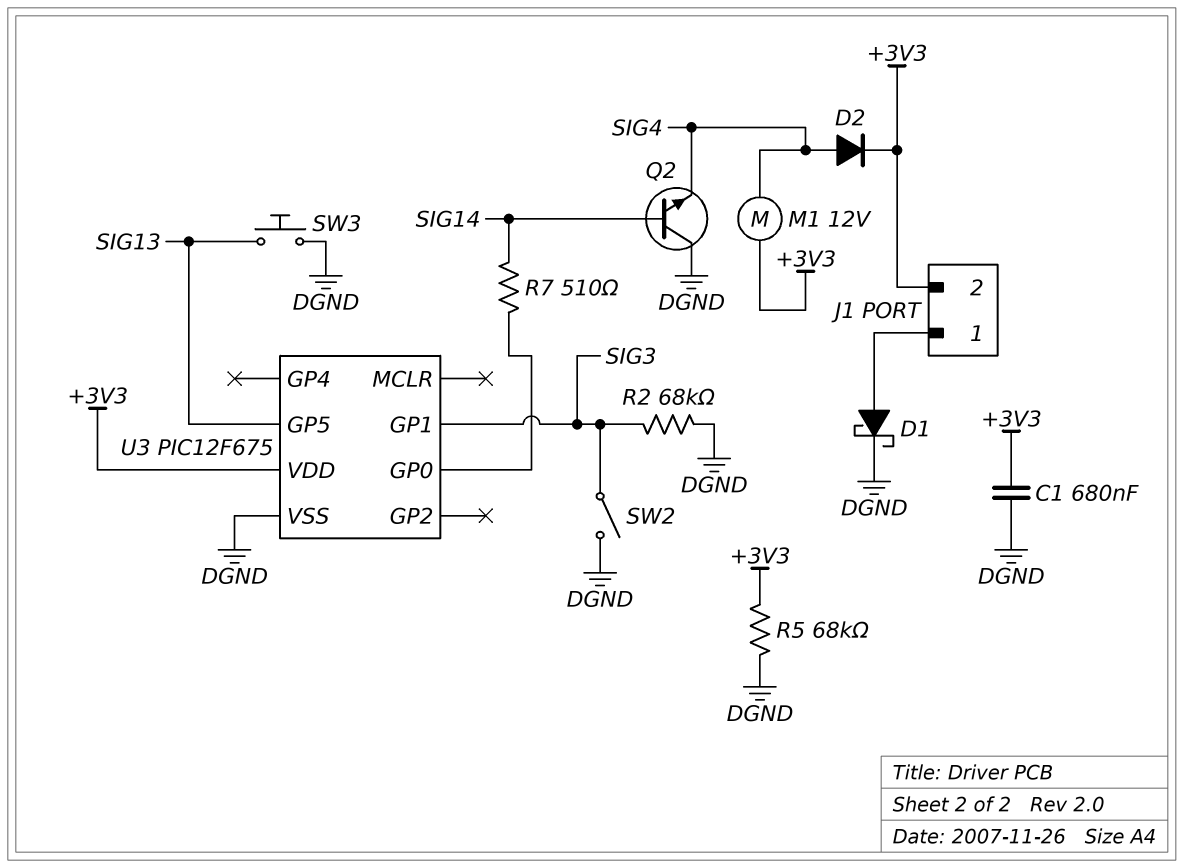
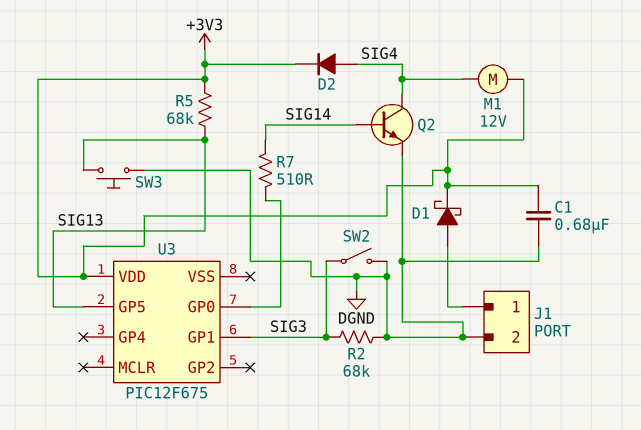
D1: schottky (A J1/1, K DGND) -> schottky (A J1/1, K +3V3)
J1 pin 2: +3V3 -> DGND
Q2: NPN (B SIG14, C DGND, E SIG4) -> NPN (B SIG14, C SIG4, E DGND)
R5: 68k (+3V3, DGND) -> 68k (+3V3, SIG13)
U3 pin VSS: DGND -> none

